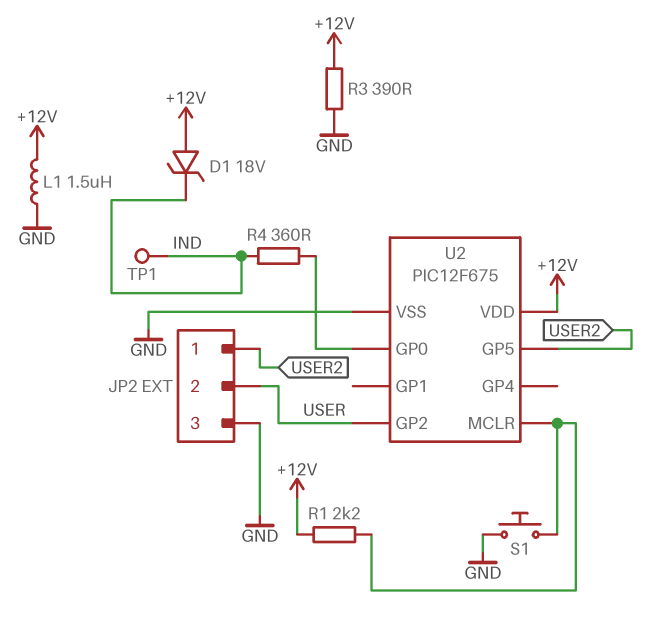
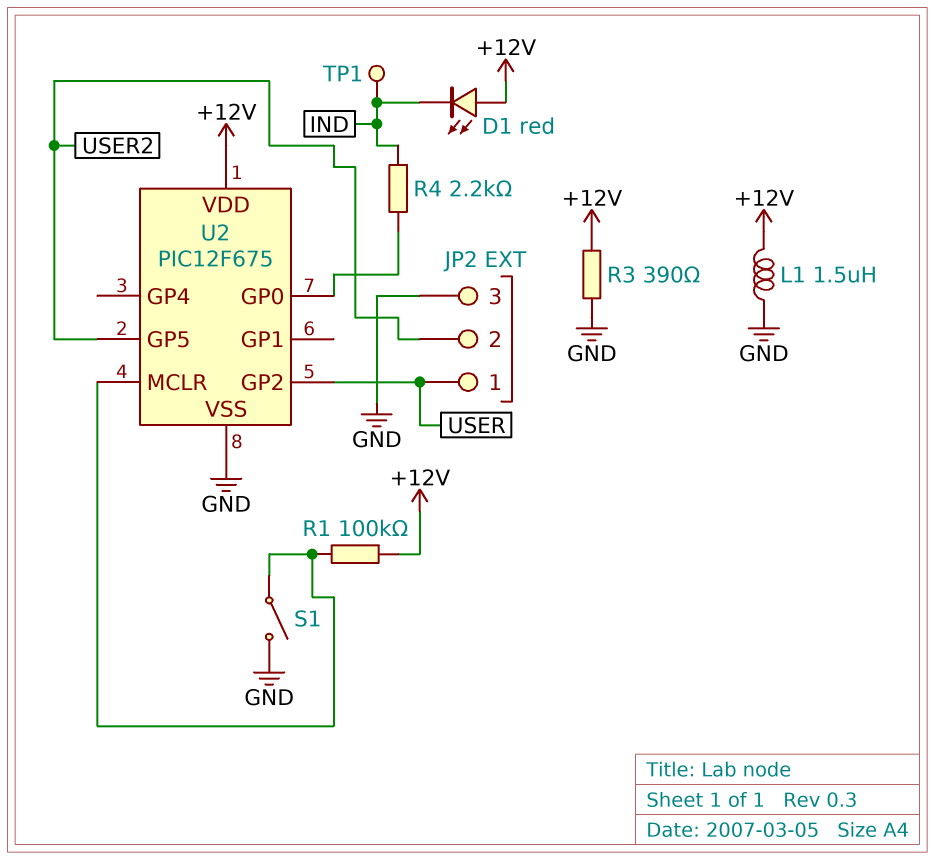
D1: zener 18V (A +12V, K IND) -> LED red (A +12V, K IND)
JP2 pin 1: USER2 -> USER
JP2 pin 2: USER -> USER2
R1: 2.2k (+12V, U2/MCLR) -> 100k (+12V, U2/MCLR)
R4: 360 (IND, U2/GP0) -> 2.2k (IND, U2/GP0)
S1: button (GND, U2/MCLR) -> switch (GND, U2/MCLR)

